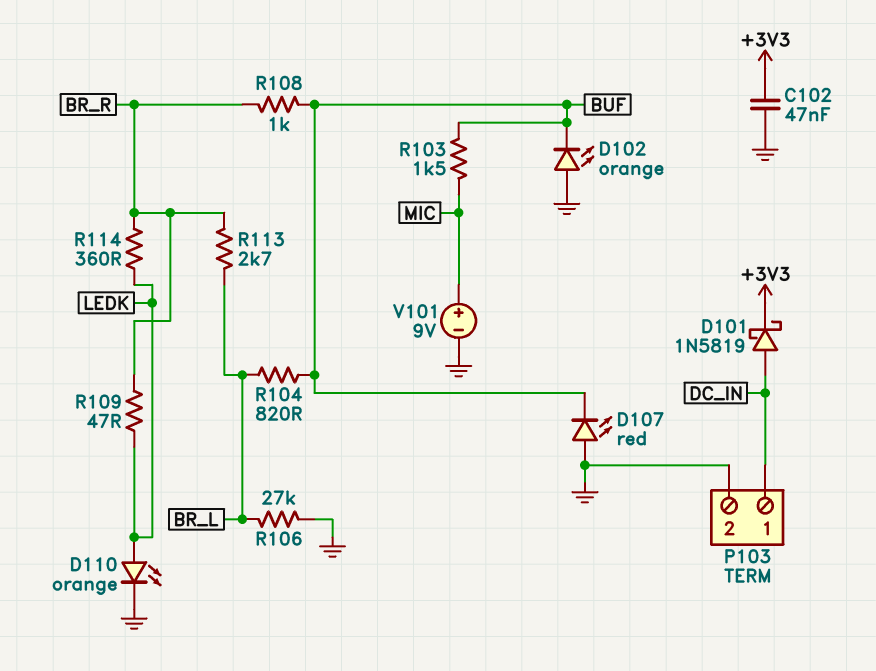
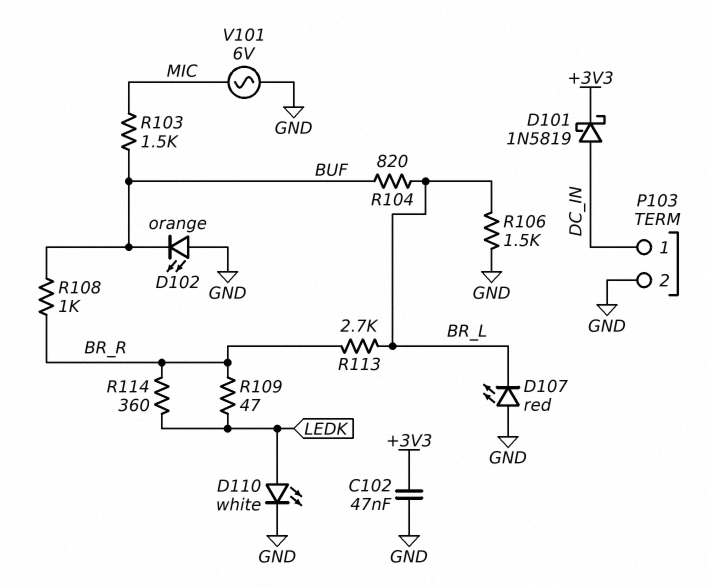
D107: LED red (A GND, K BUF) -> LED red (A GND, K BR_L)
D110: LED orange (A LEDK, K GND) -> LED white (A LEDK, K GND)
R106: 27k (BR_L, GND) -> 1.5k (BR_L, GND)
V101: 9V (plus MIC, minus GND) -> AC 6V (GND, MIC)

